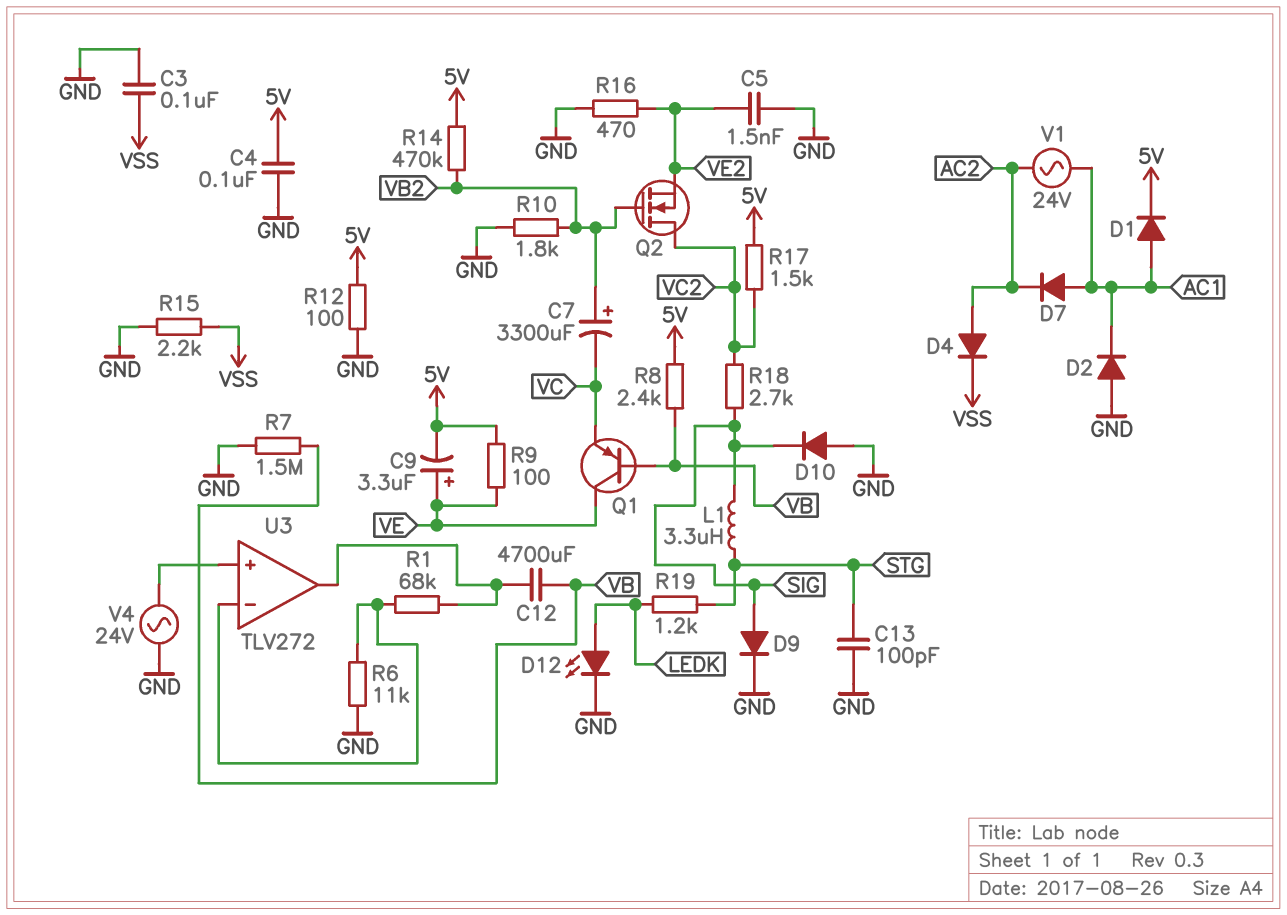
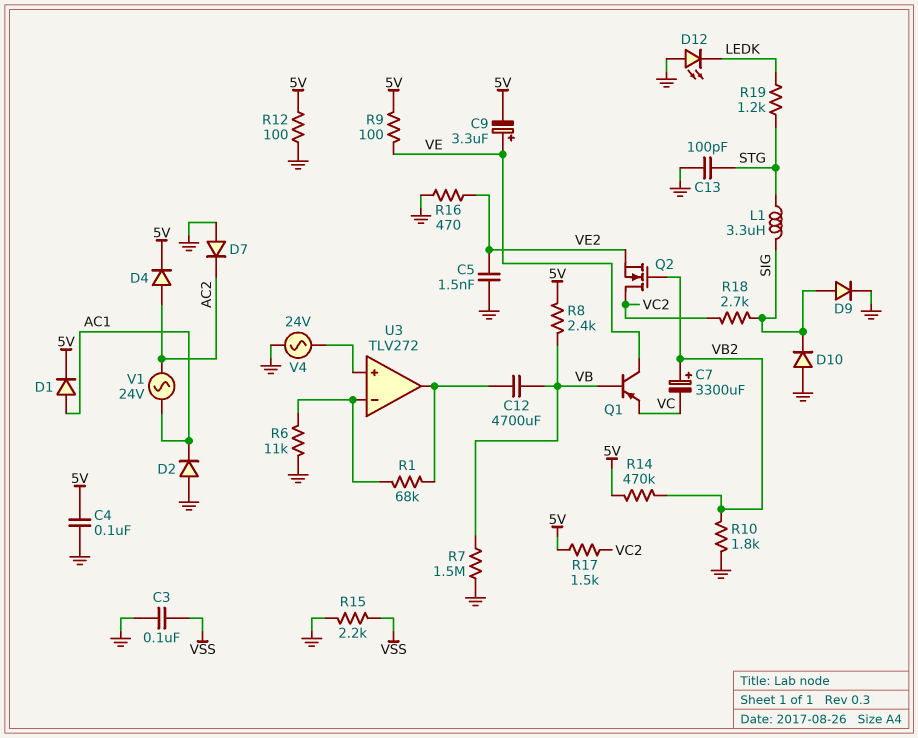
D4: diode (A AC2, K VSS) -> diode (A AC2, K 5V)
D7: diode (A AC1, K AC2) -> diode (A GND, K AC2)
D12: LED (A LEDK, K GND) -> LED (A GND, K LEDK)

